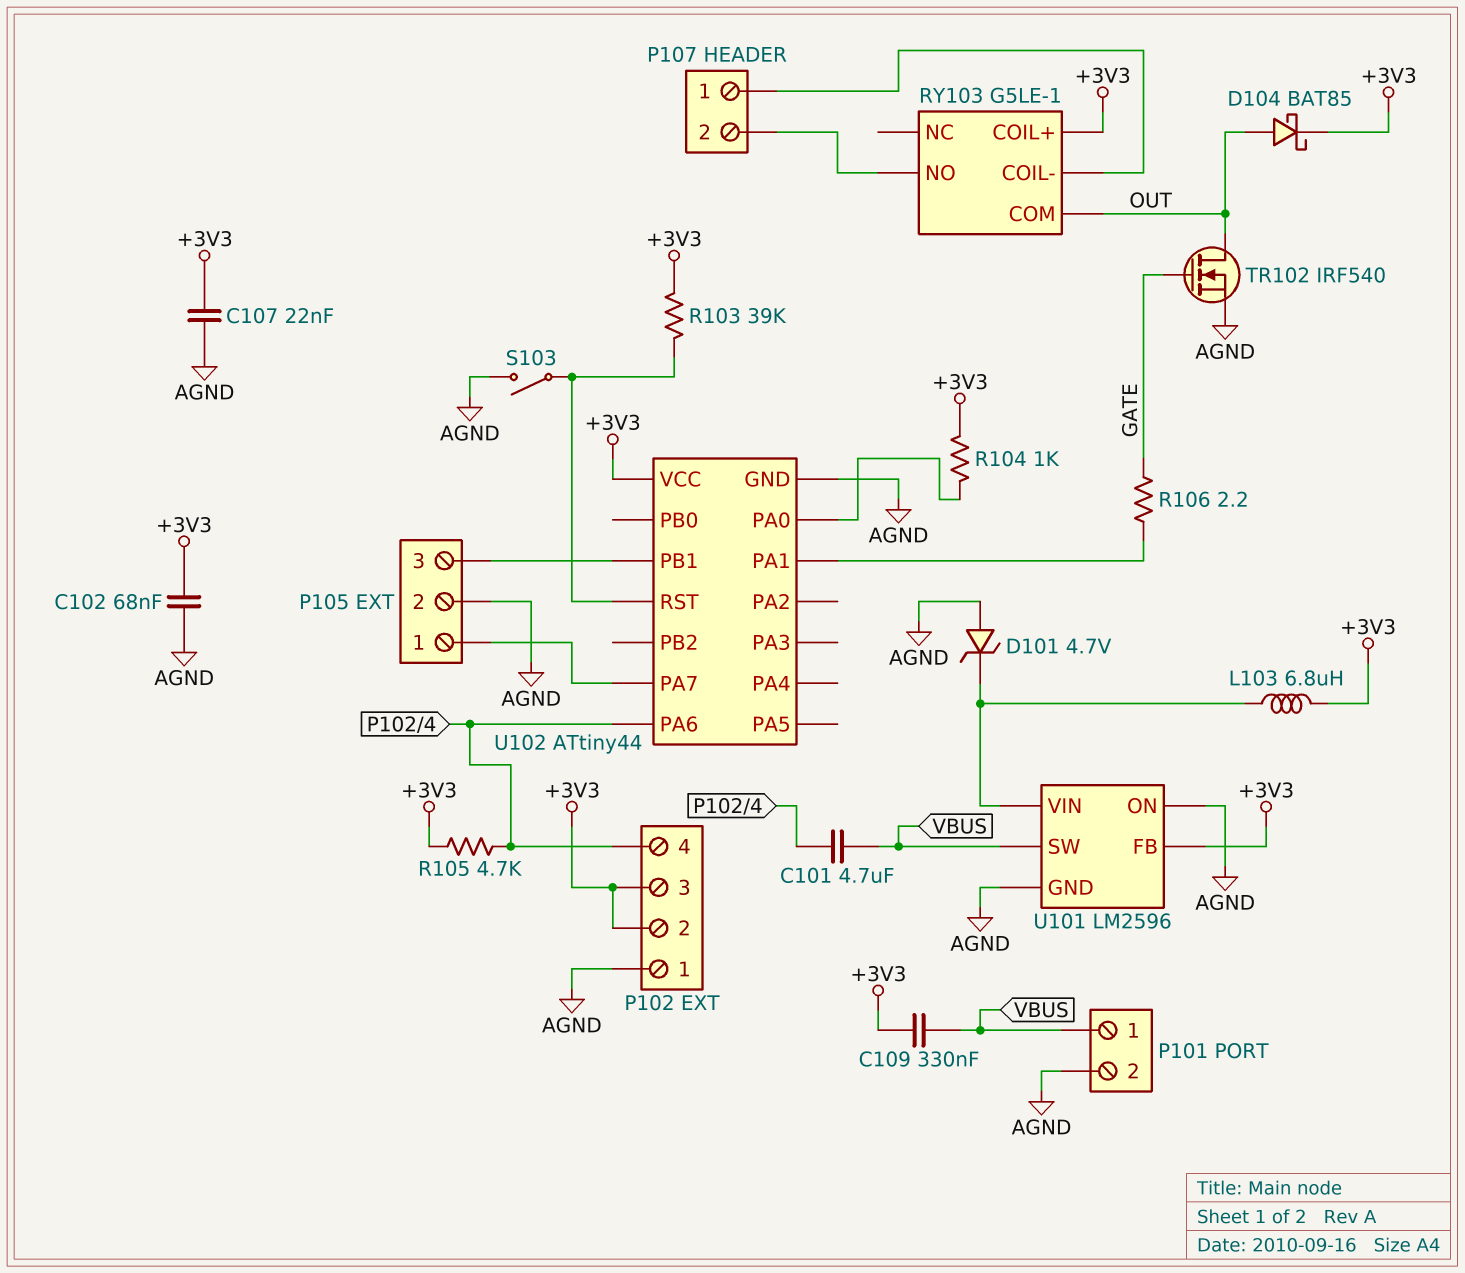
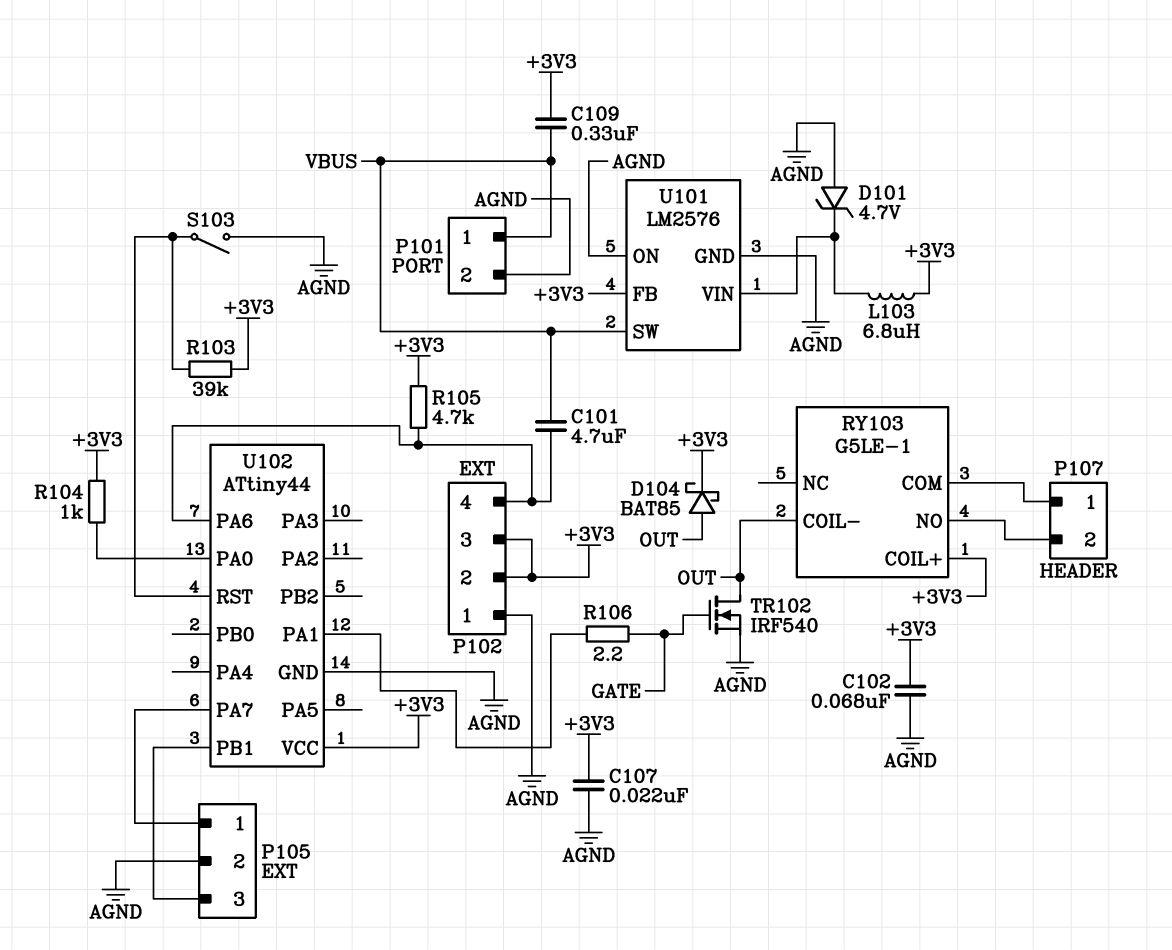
RY103 pin COIL-: P107/1 -> OUT
RY103 pin COM: OUT -> P107/1
U101: LM2596 -> LM2576

